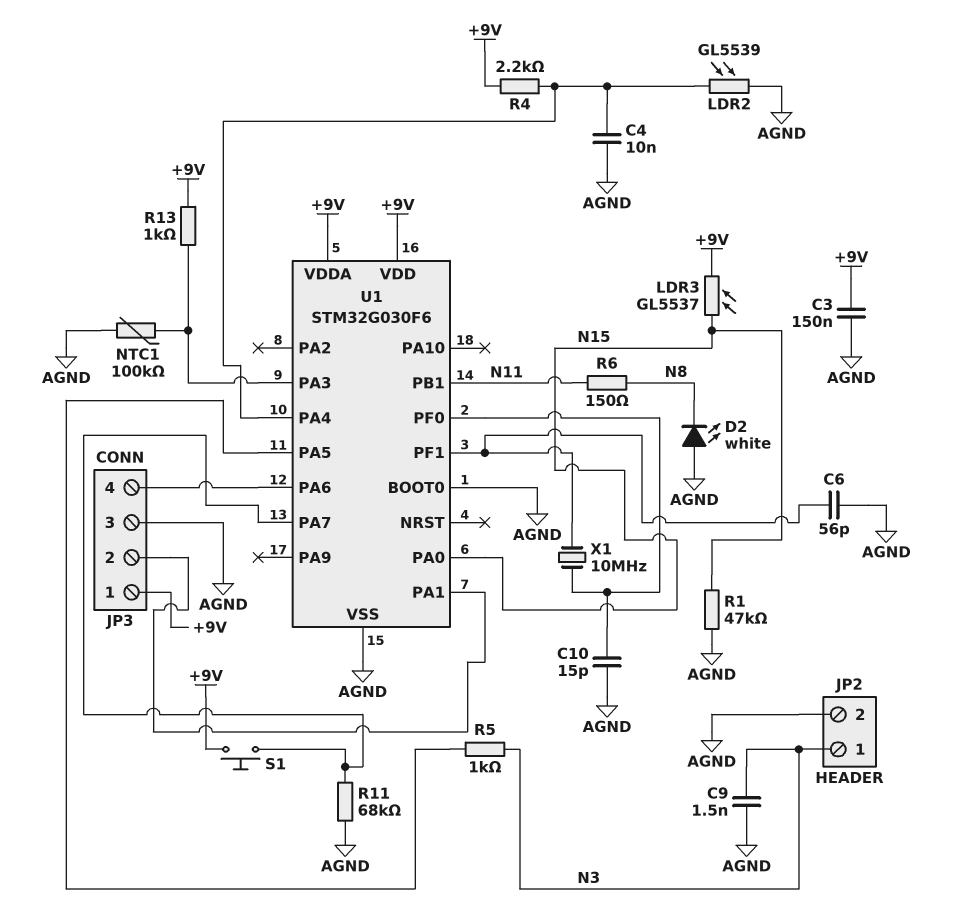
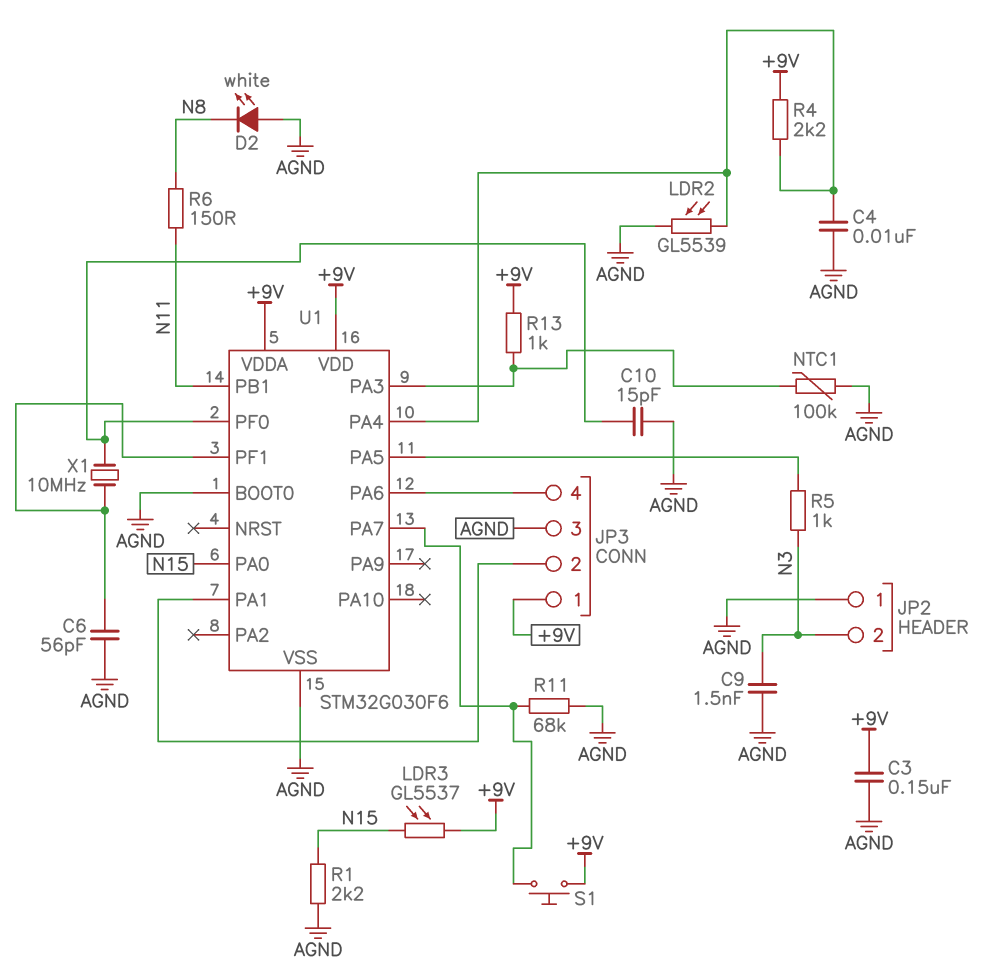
JP2 pin 1: N3 -> AGND
JP2 pin 2: AGND -> N3
R1: 47k (AGND, N15) -> 2.2k (AGND, N15)

